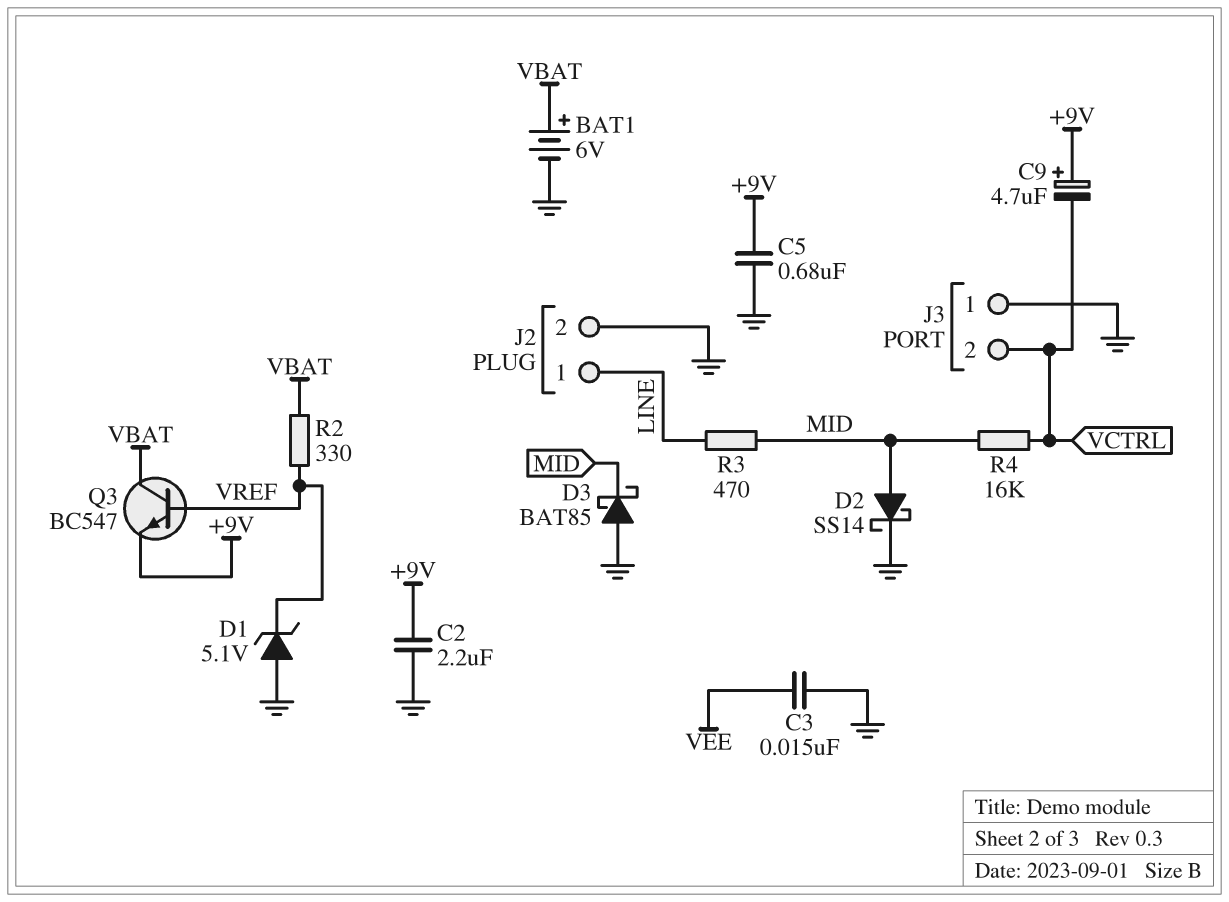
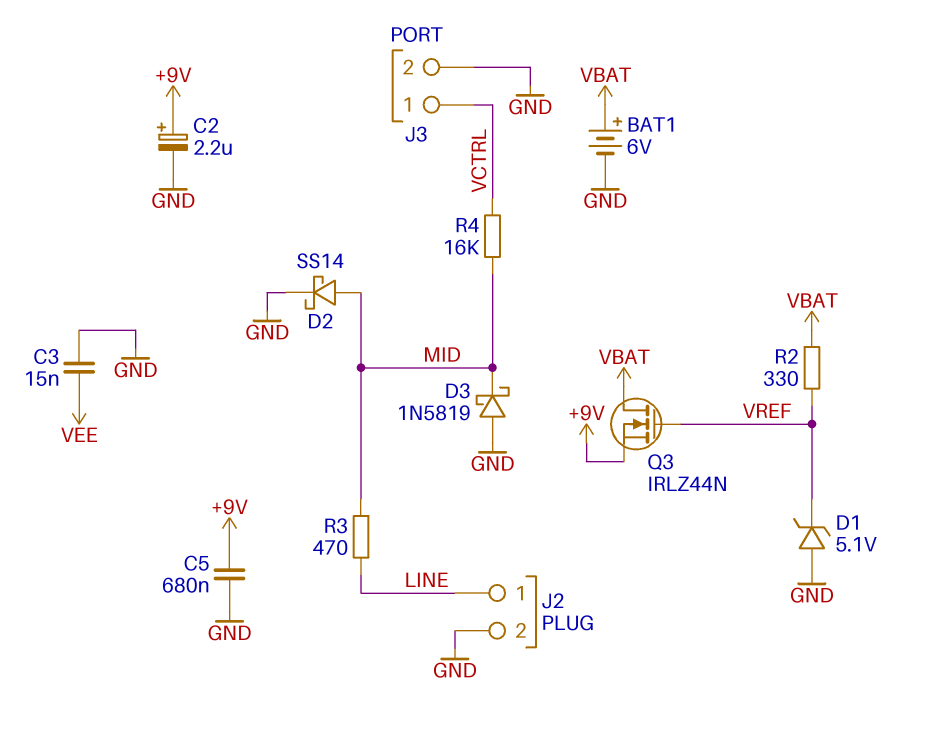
C2: 2.2uF (+9V, GND) -> 2.2uF (plus +9V, minus GND)
C9: 4.7uF (plus +9V, minus VCTRL) -> none
D3: schottky BAT85 (A GND, K MID) -> schottky 1N5819 (A GND, K MID)
J3 pin 1: GND -> VCTRL
J3 pin 2: VCTRL -> GND
Q3: NPN BC547 (B VREF, C VBAT, E +9V) -> NMOS IRLZ44N (G VREF, D VBAT, S +9V)

